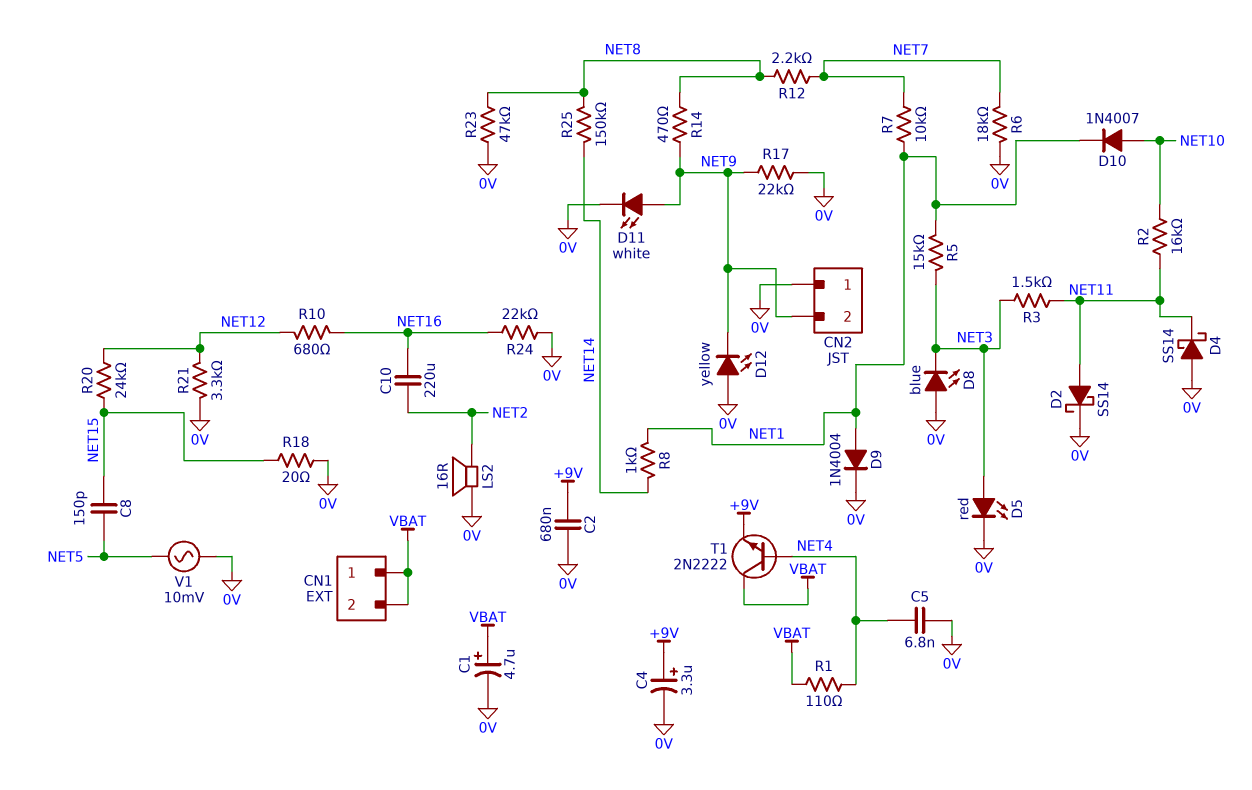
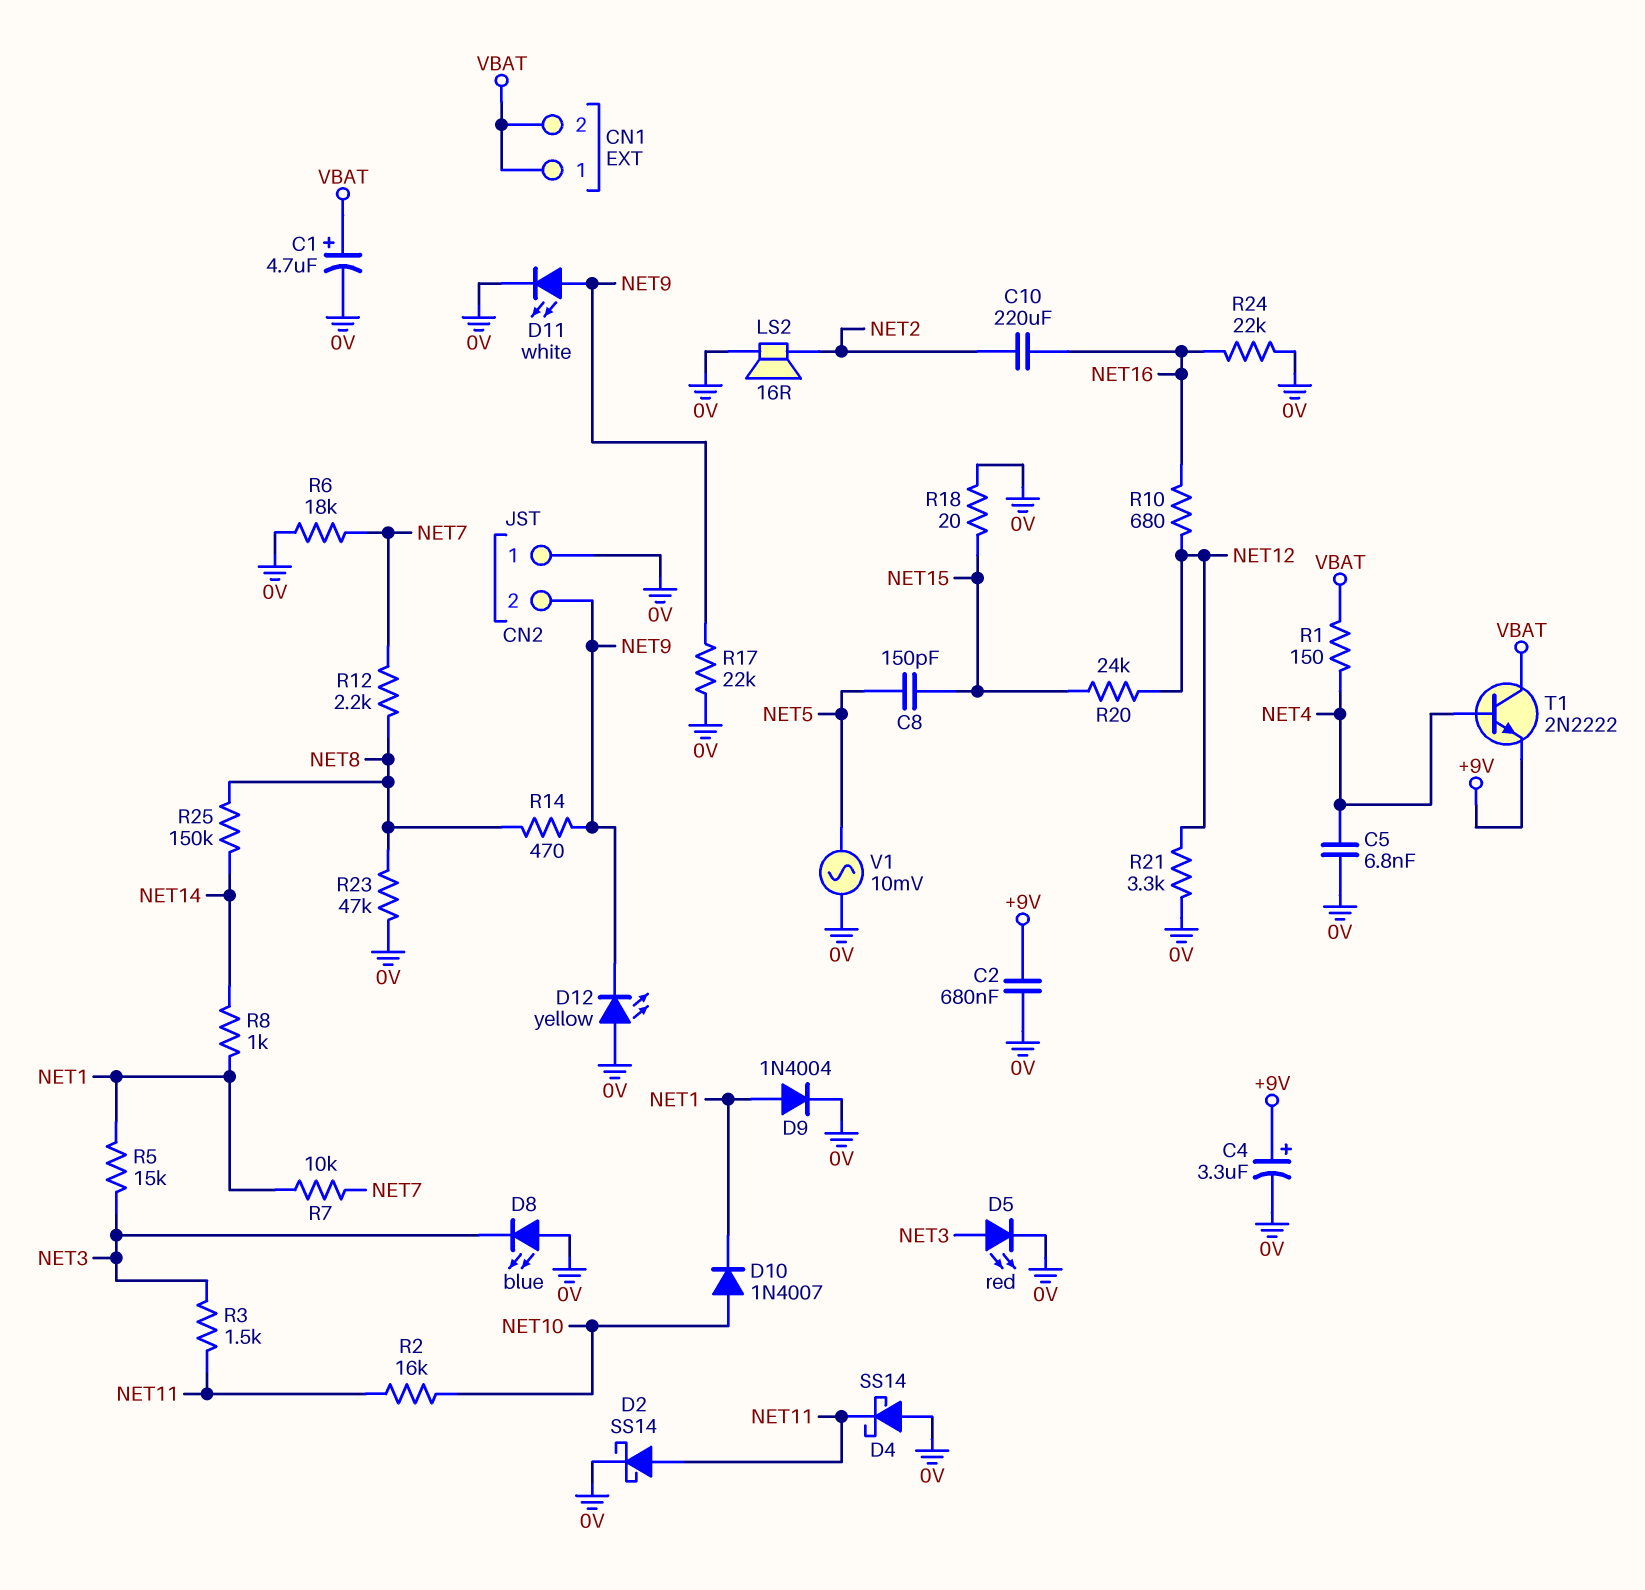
R1: 110 (NET4, VBAT) -> 150 (NET4, VBAT)

